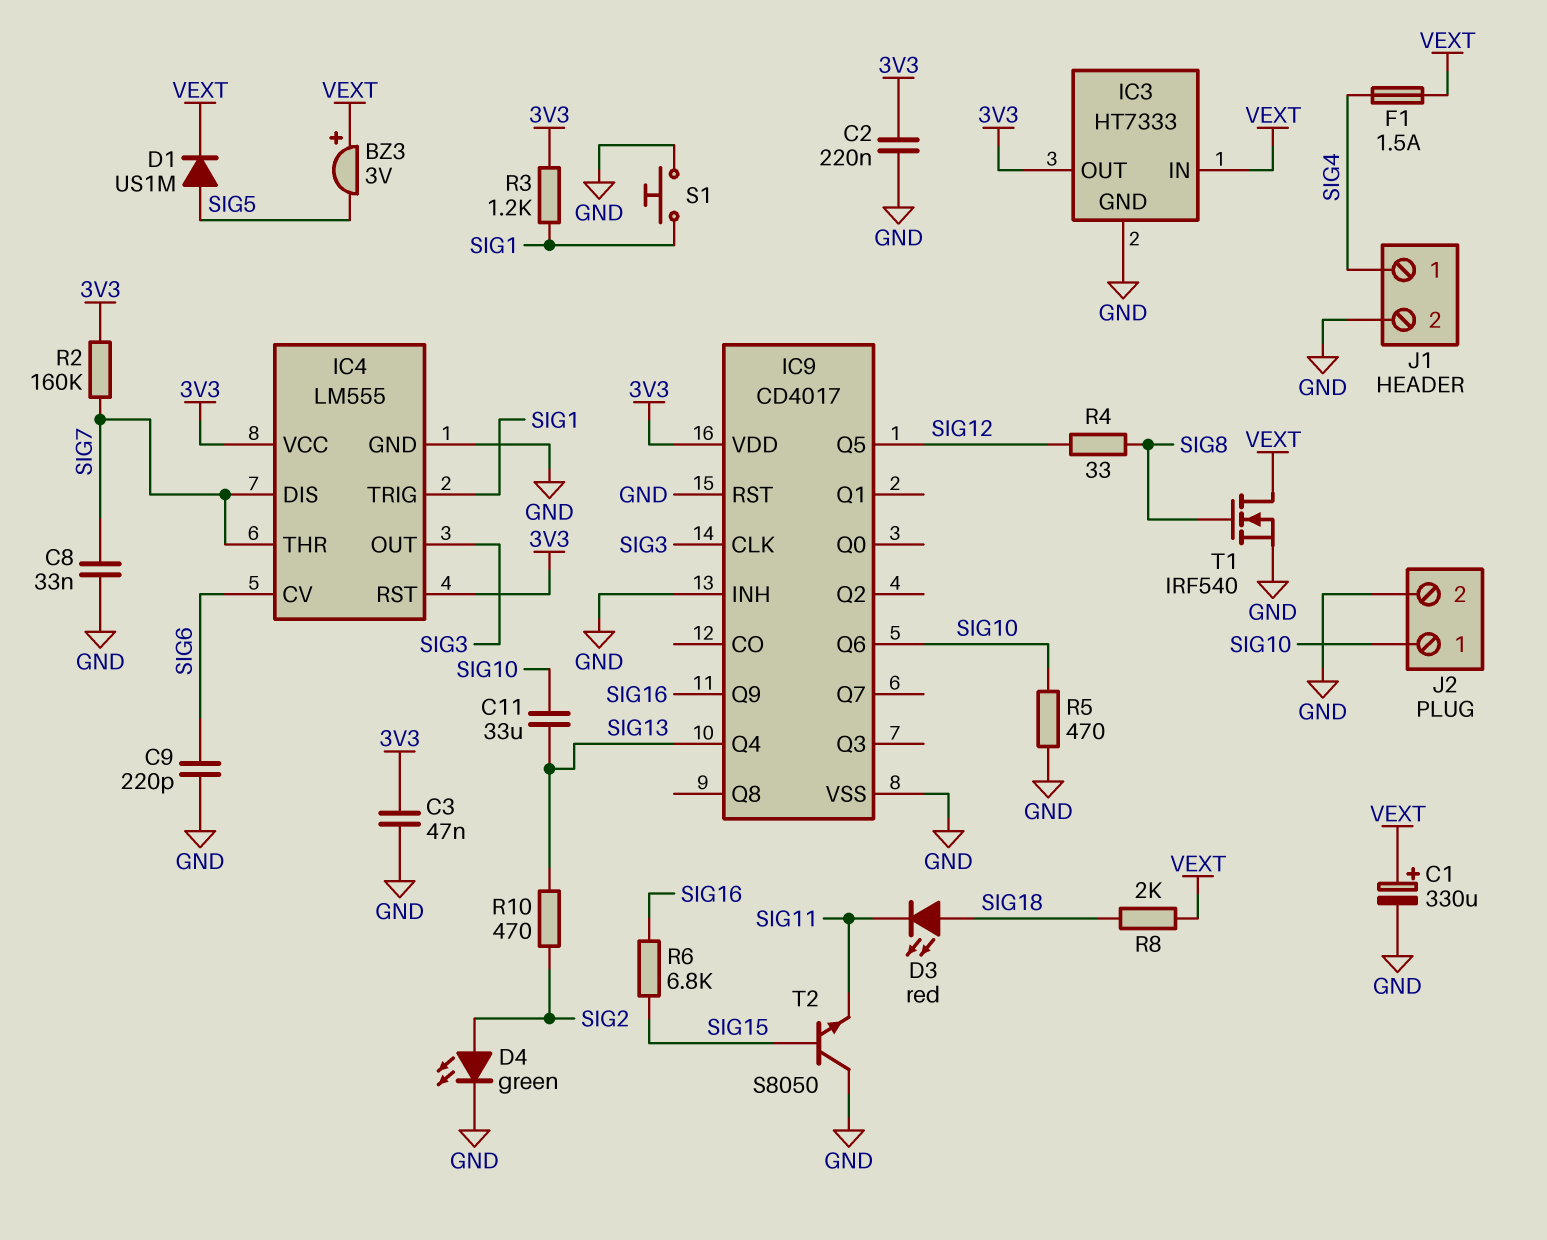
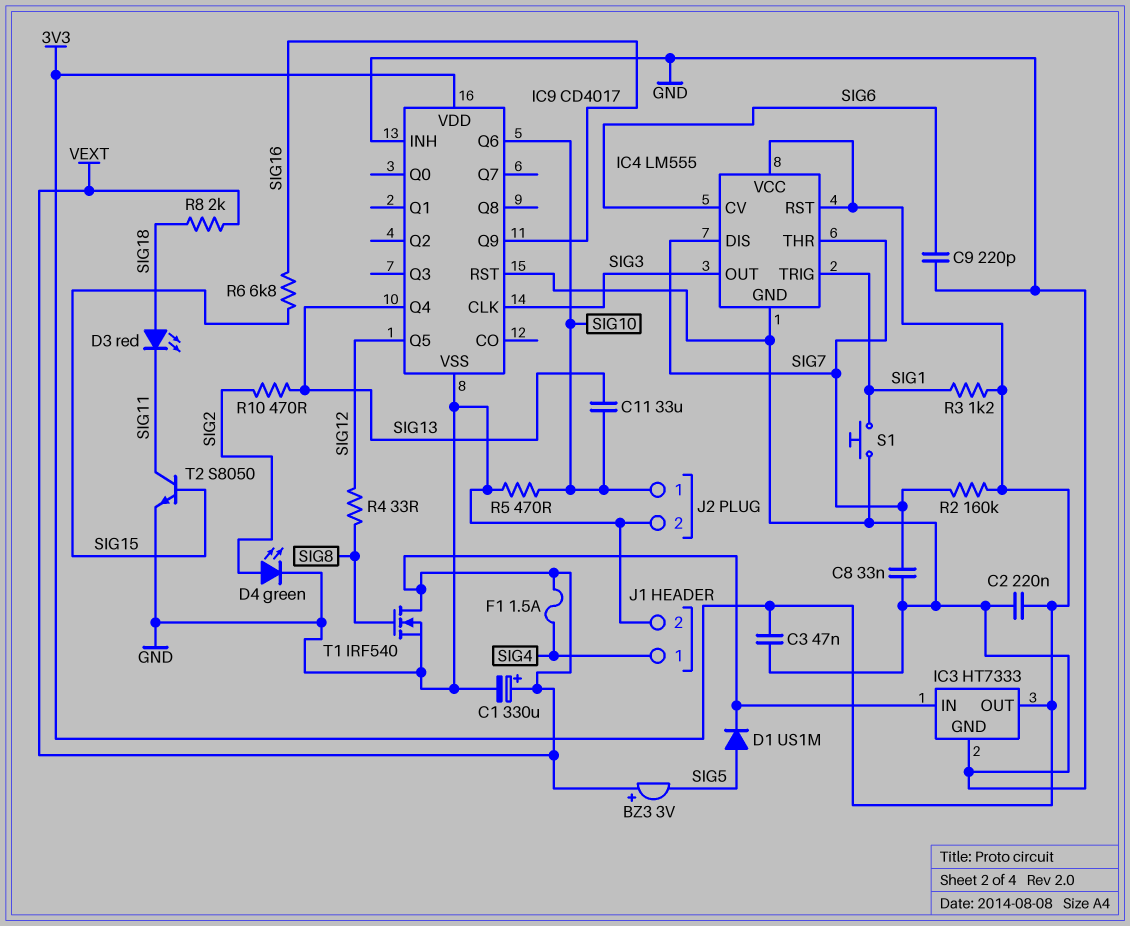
T2: NPN S8050 (B SIG15, C GND, E SIG11) -> NPN S8050 (B SIG15, C SIG11, E GND)

